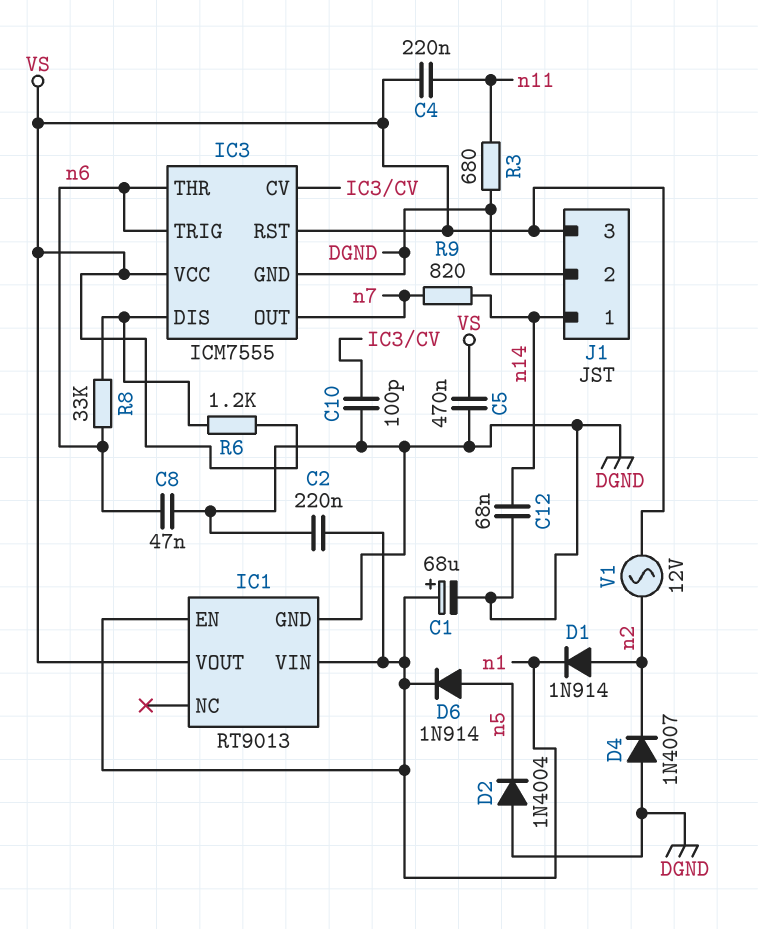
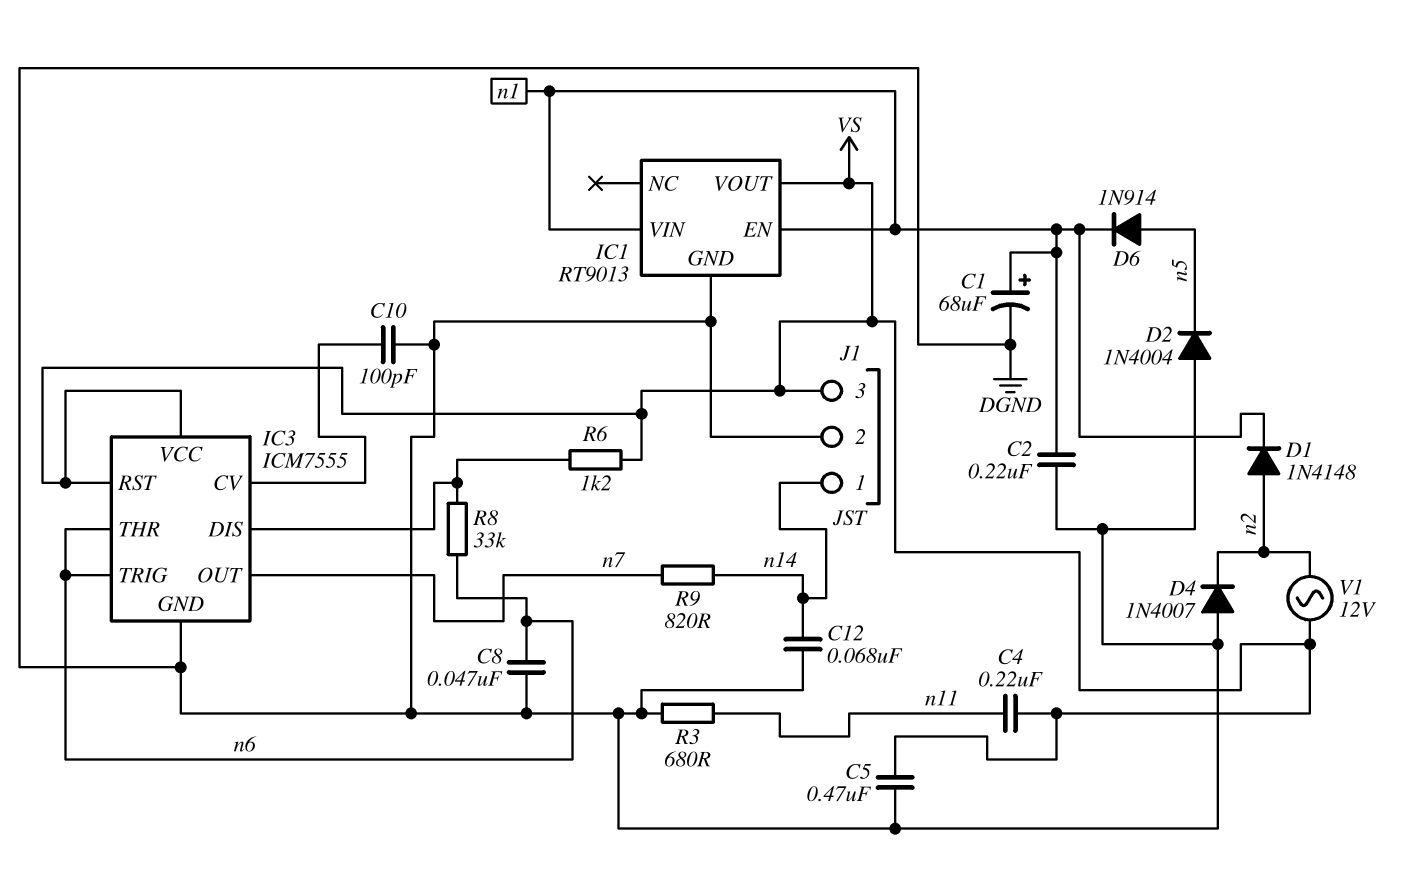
D1: diode 1N914 (A n2, K n1) -> diode 1N4148 (A n2, K n1)

